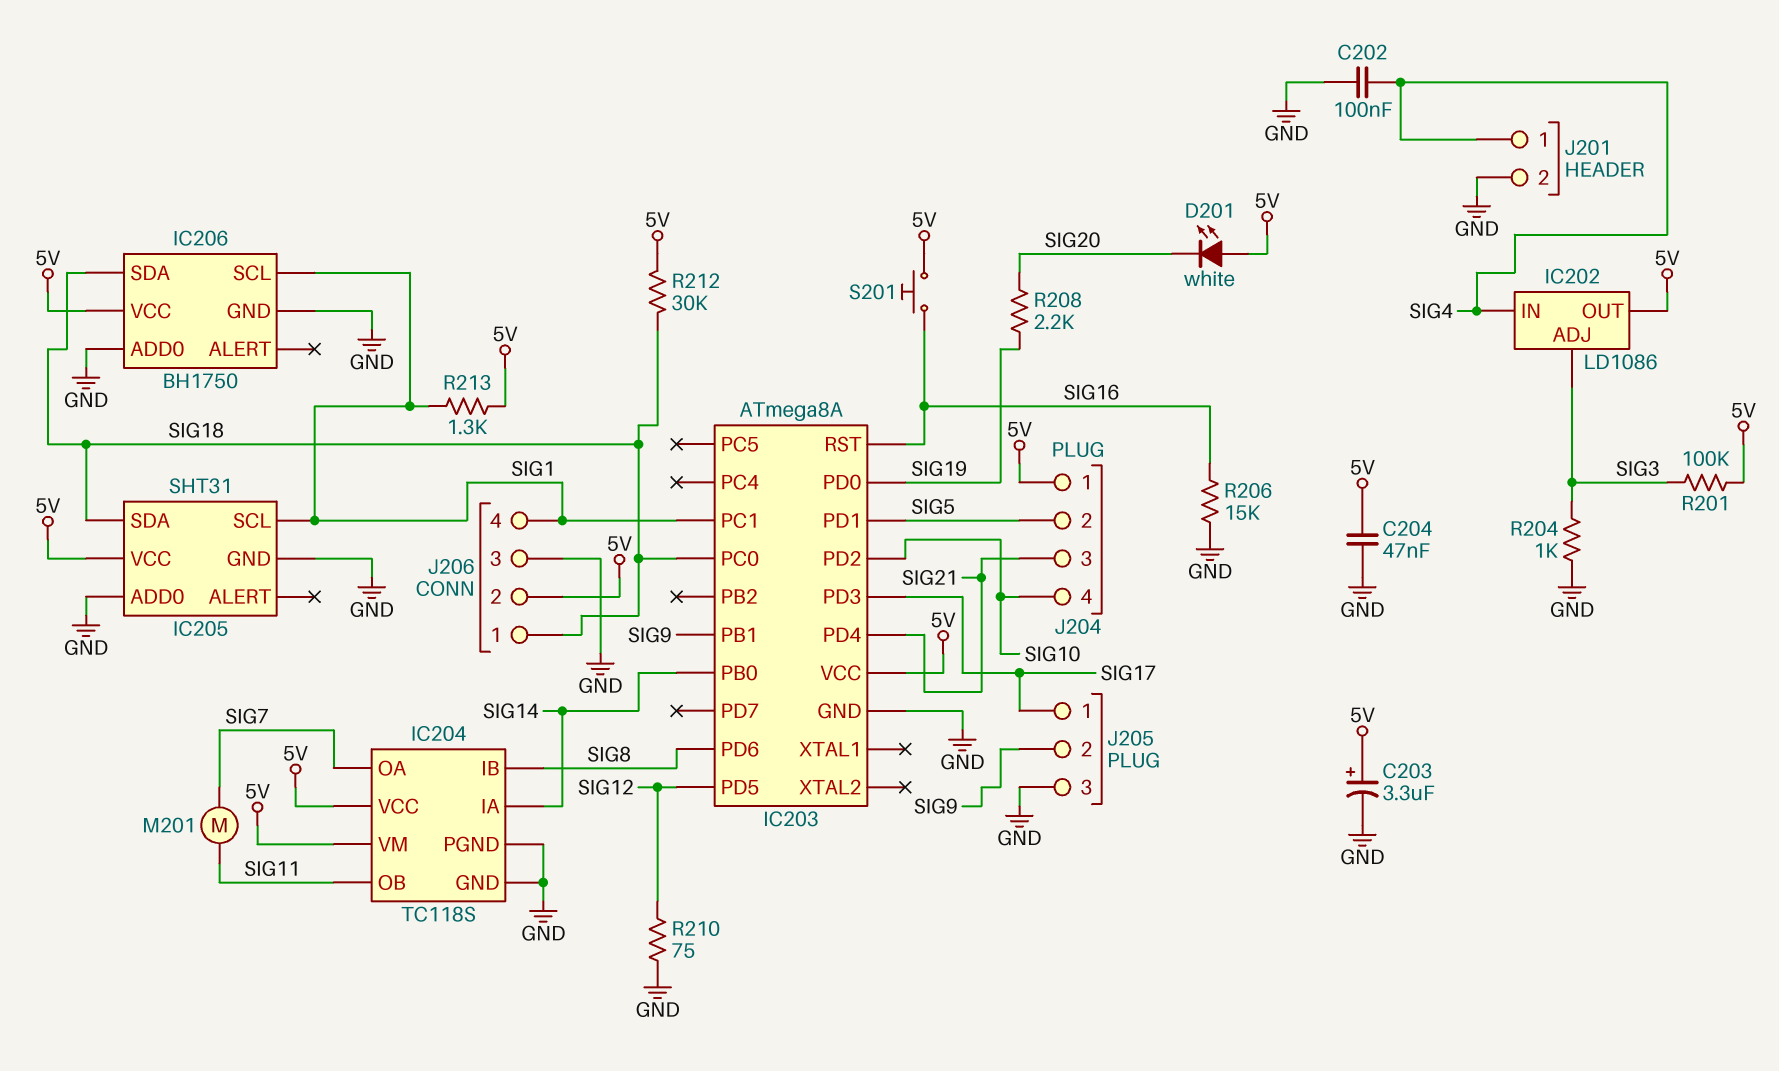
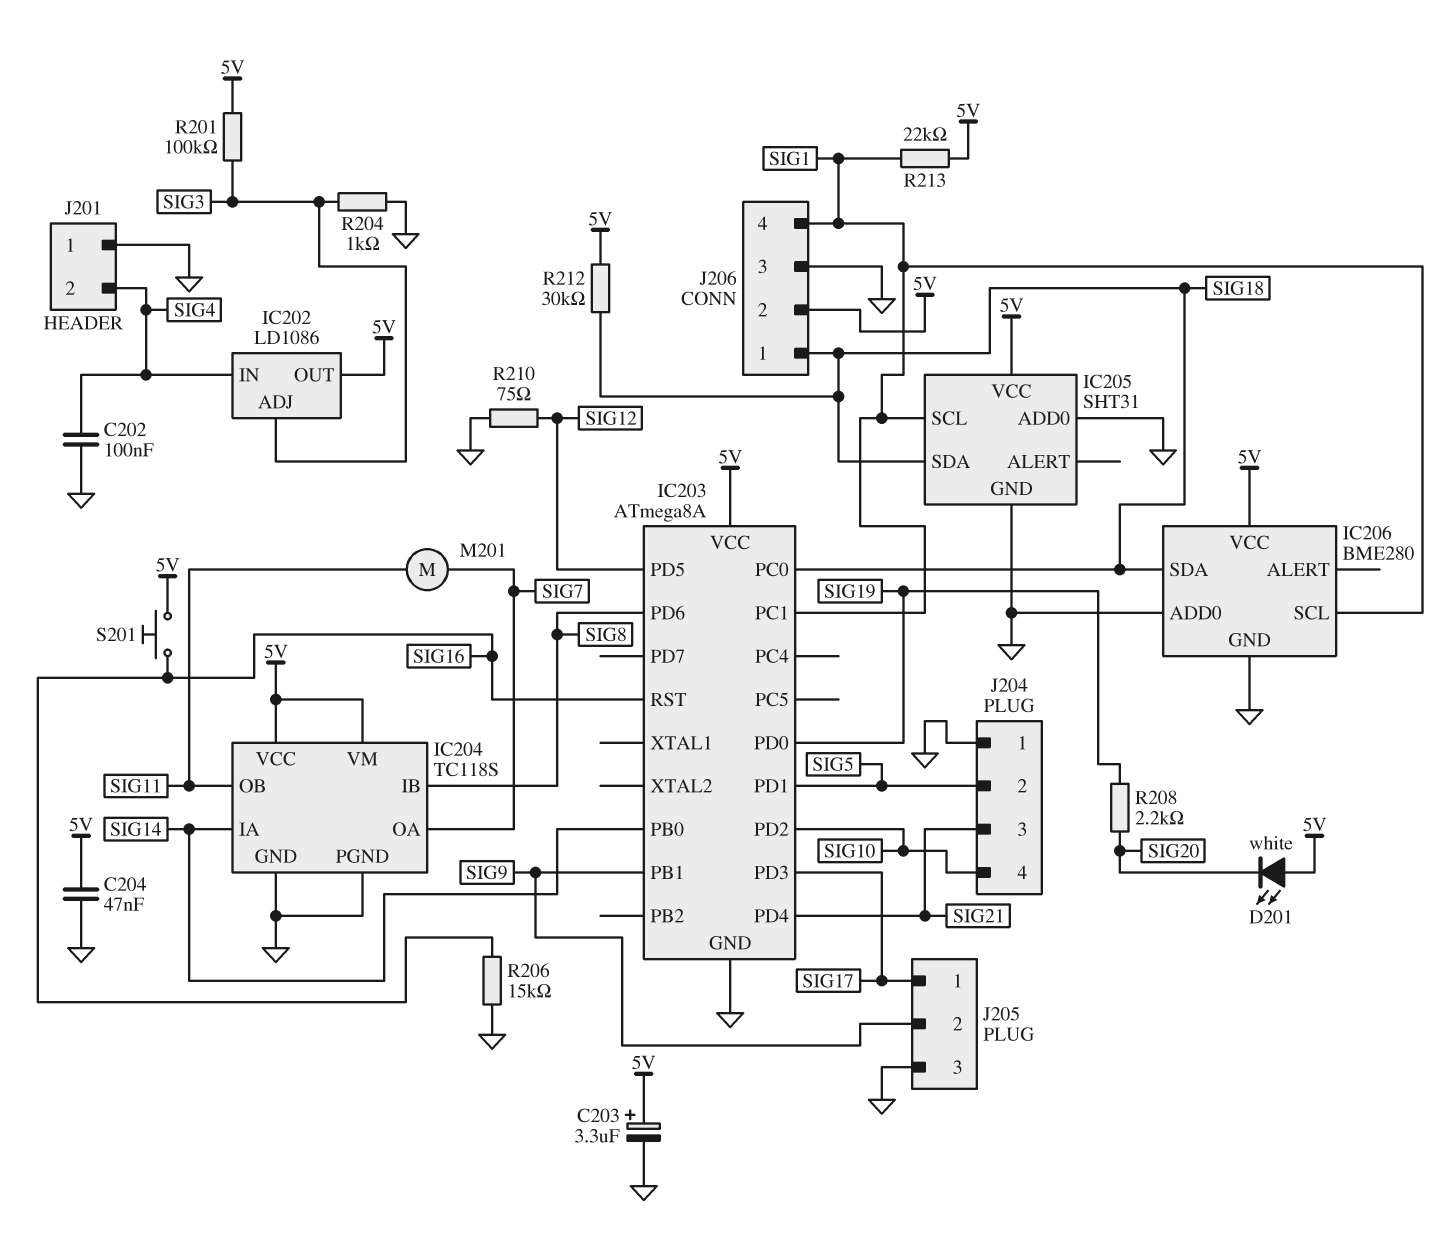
IC206: BH1750 -> BME280
J201 pin 1: SIG4 -> GND
J201 pin 2: GND -> SIG4
J204 pin 1: 5V -> GND
R213: 1.3k (5V, SIG1) -> 22k (5V, SIG1)

